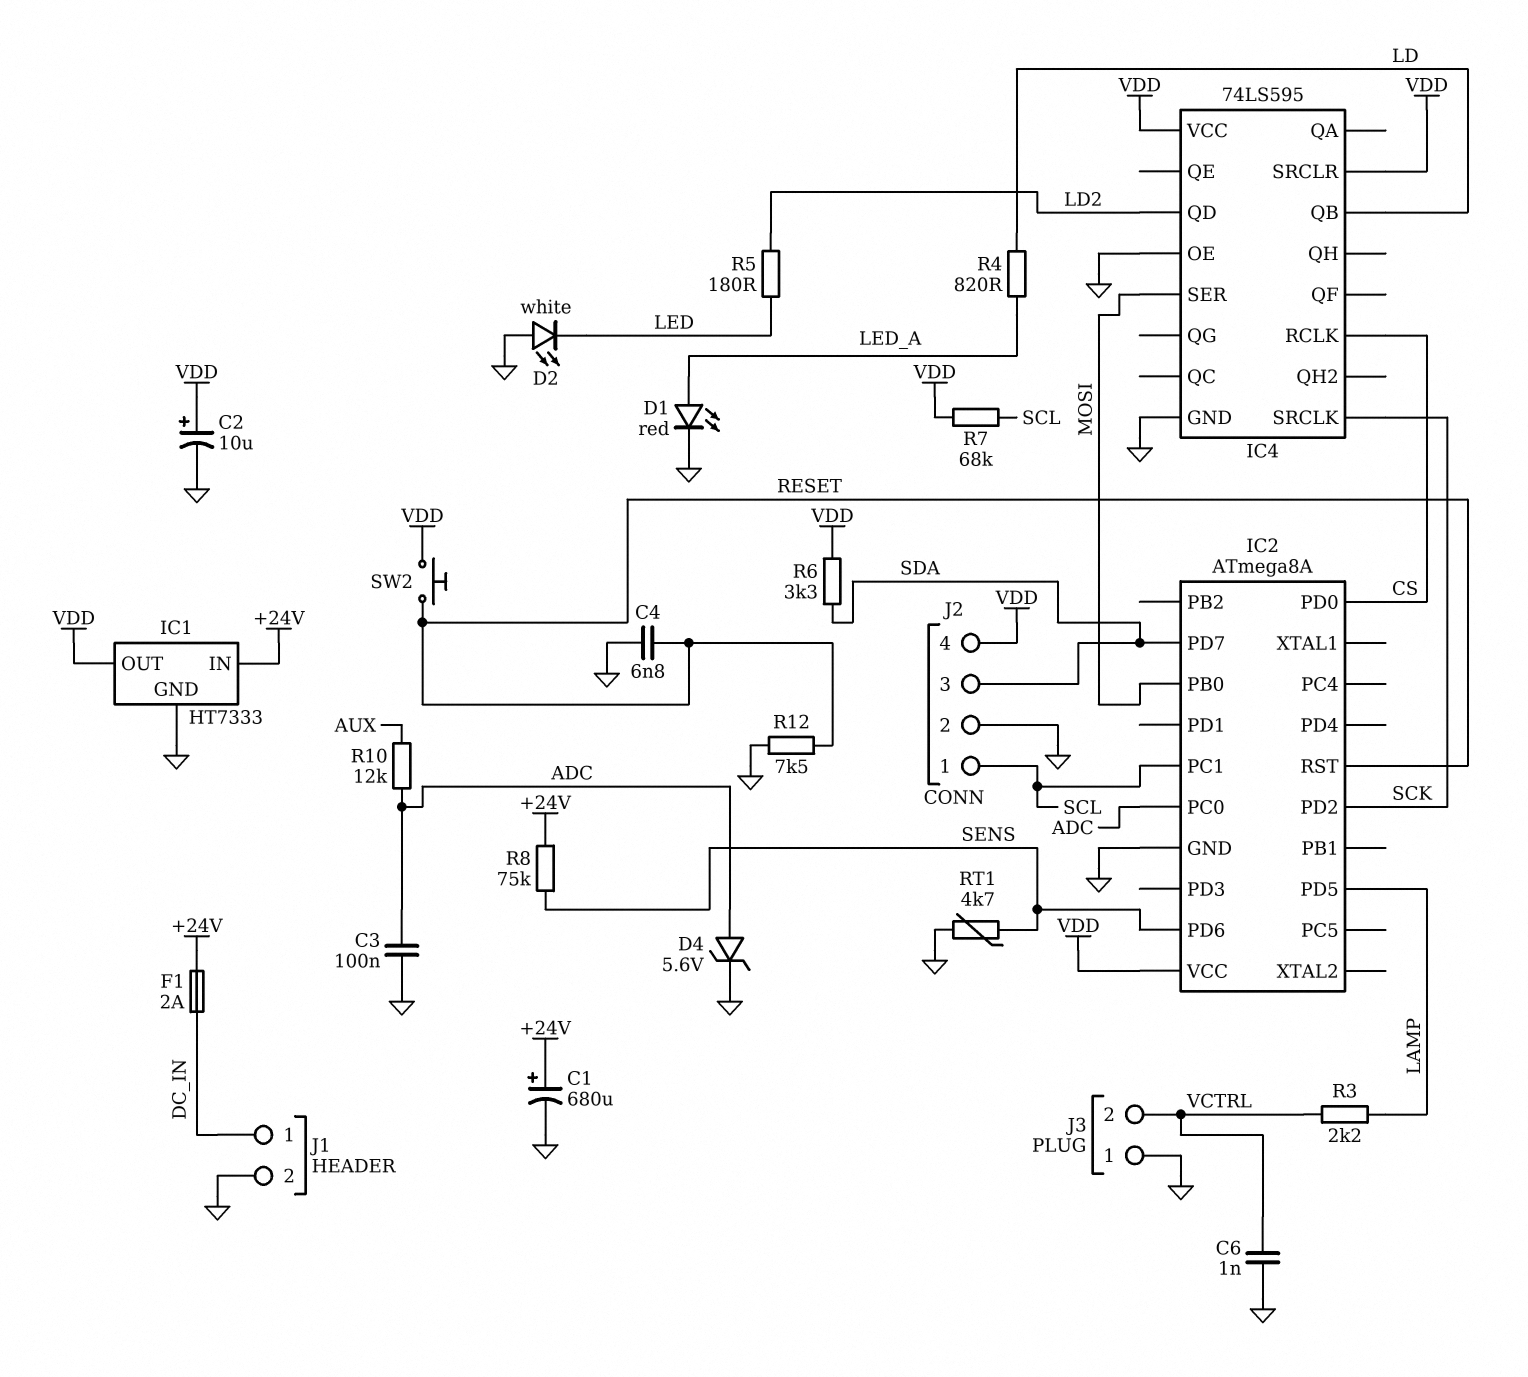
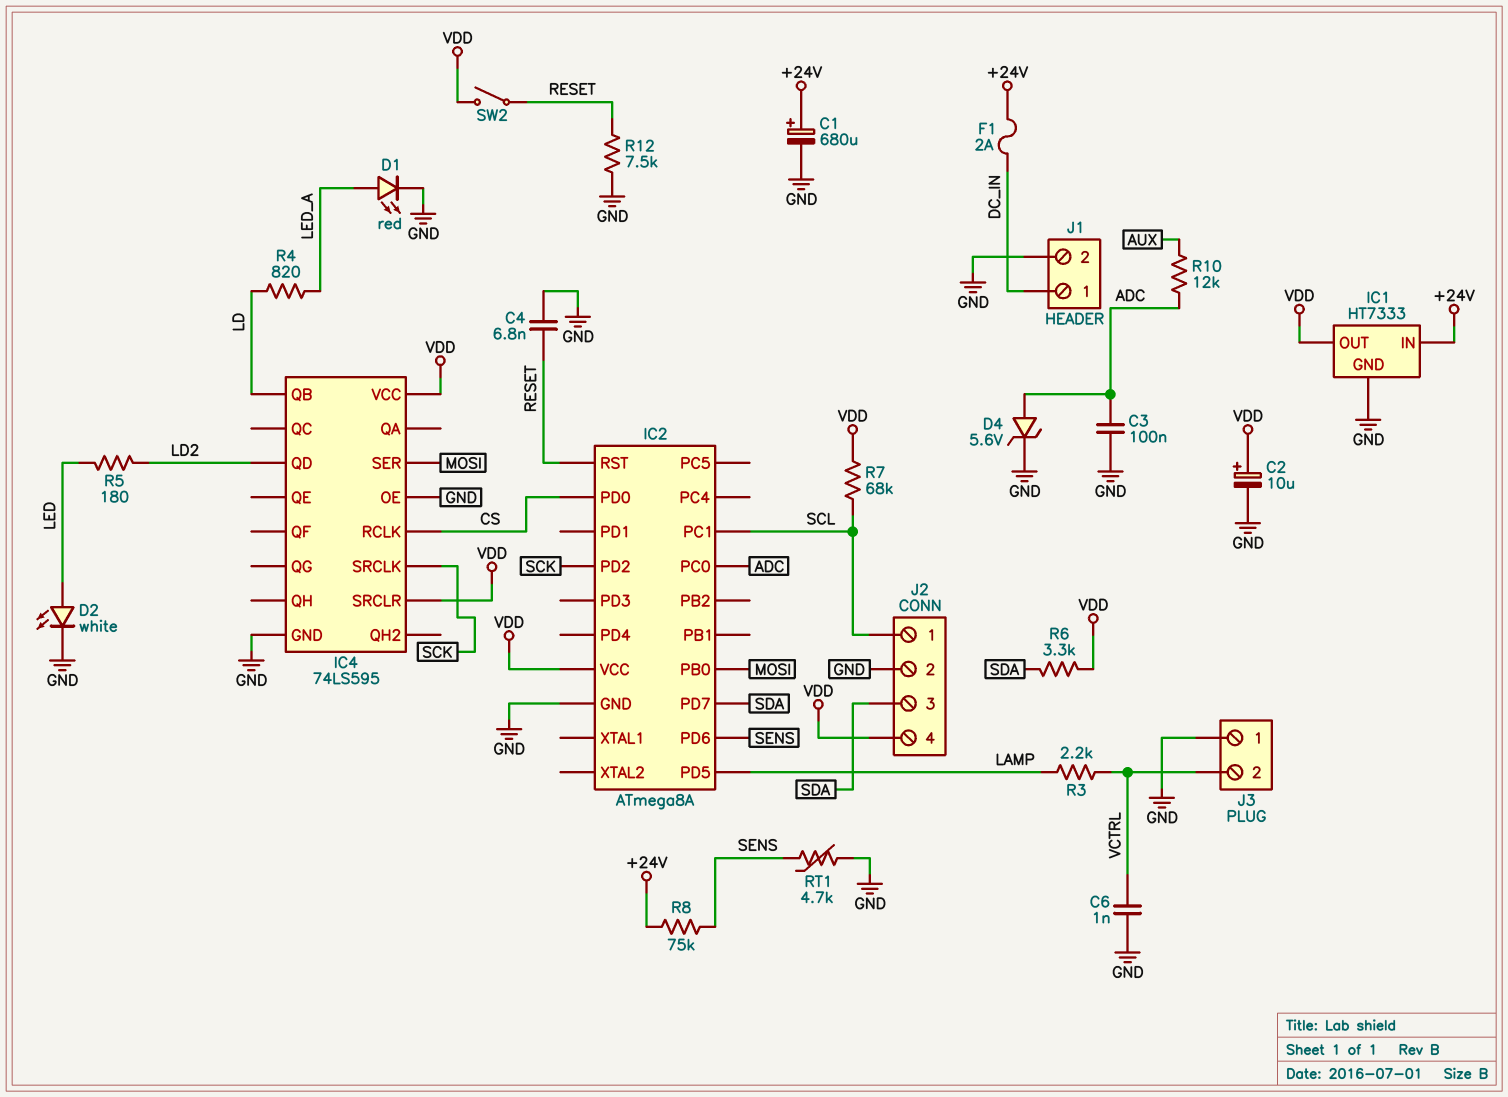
D2: LED white (A GND, K LED) -> LED white (A LED, K GND)
SW2: button (RESET, VDD) -> switch (RESET, VDD)

